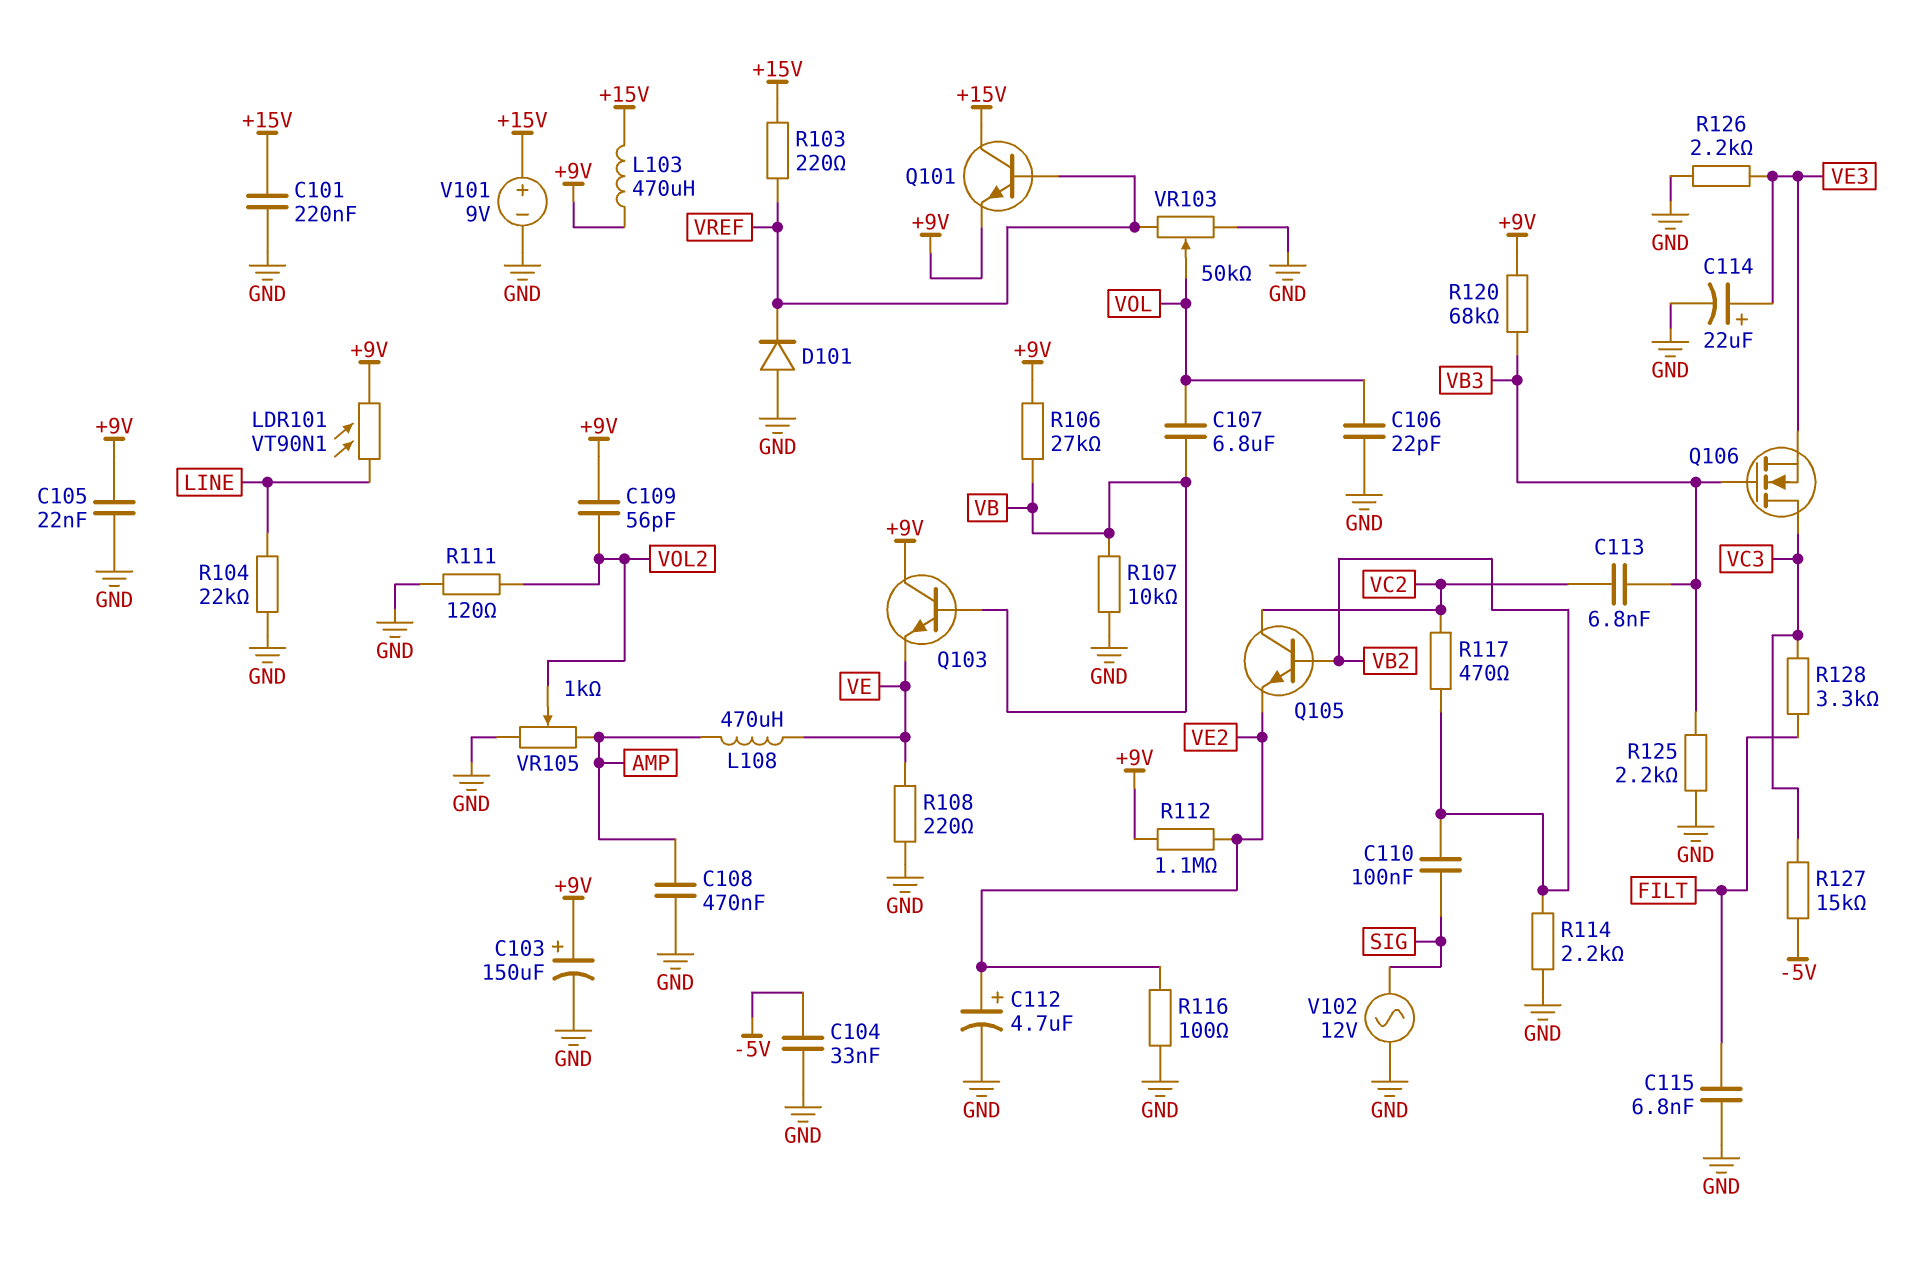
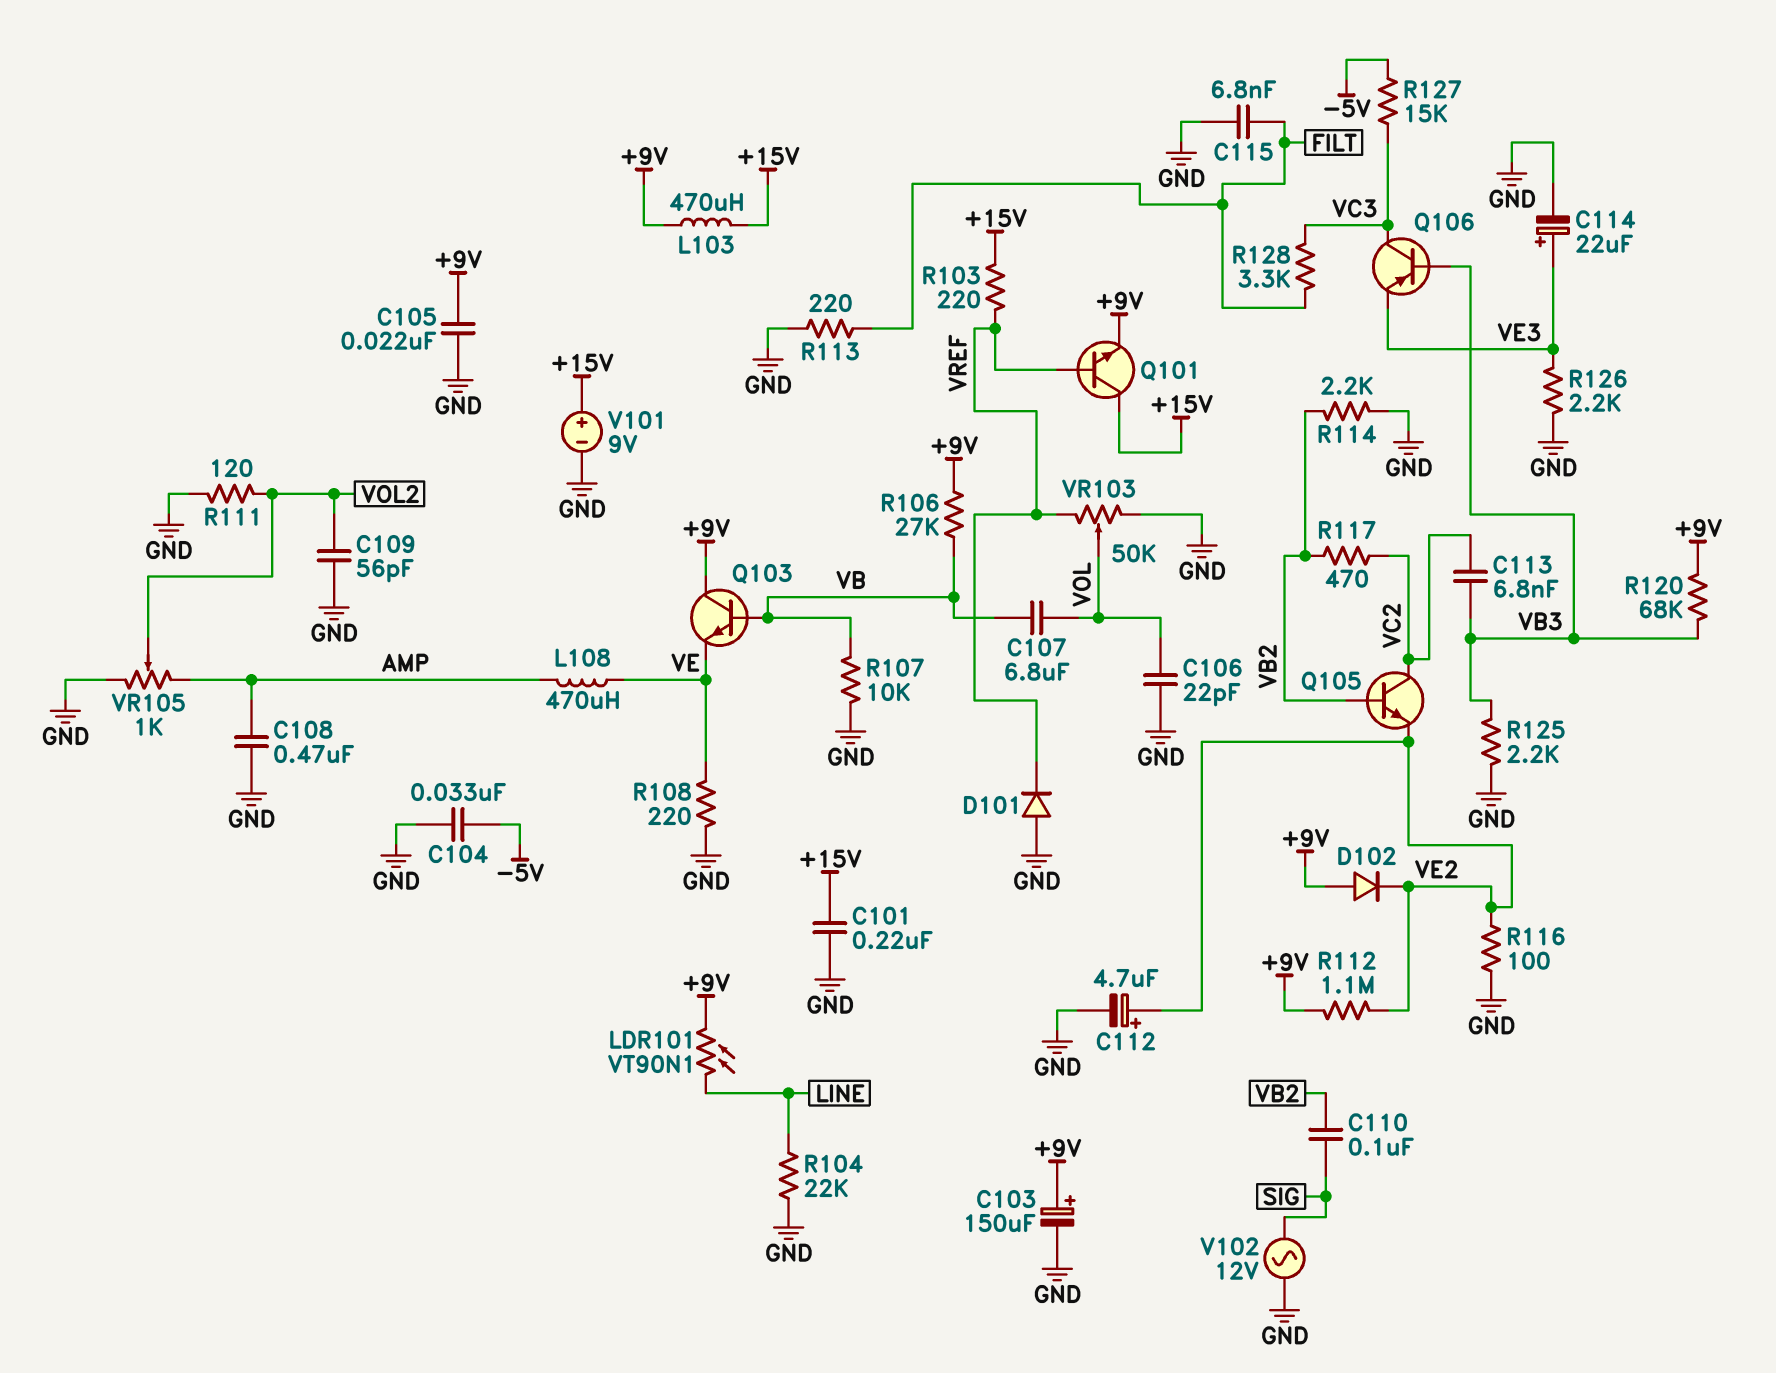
C109: 56pF (+9V, VOL2) -> 56pF (GND, VOL2)
D102: none -> diode (A +9V, K VE2)
Q106: NMOS (G VB3, D VC3, S VE3) -> PNP (B VB3, C VC3, E VE3)
R113: none -> 220 (FILT, GND)

